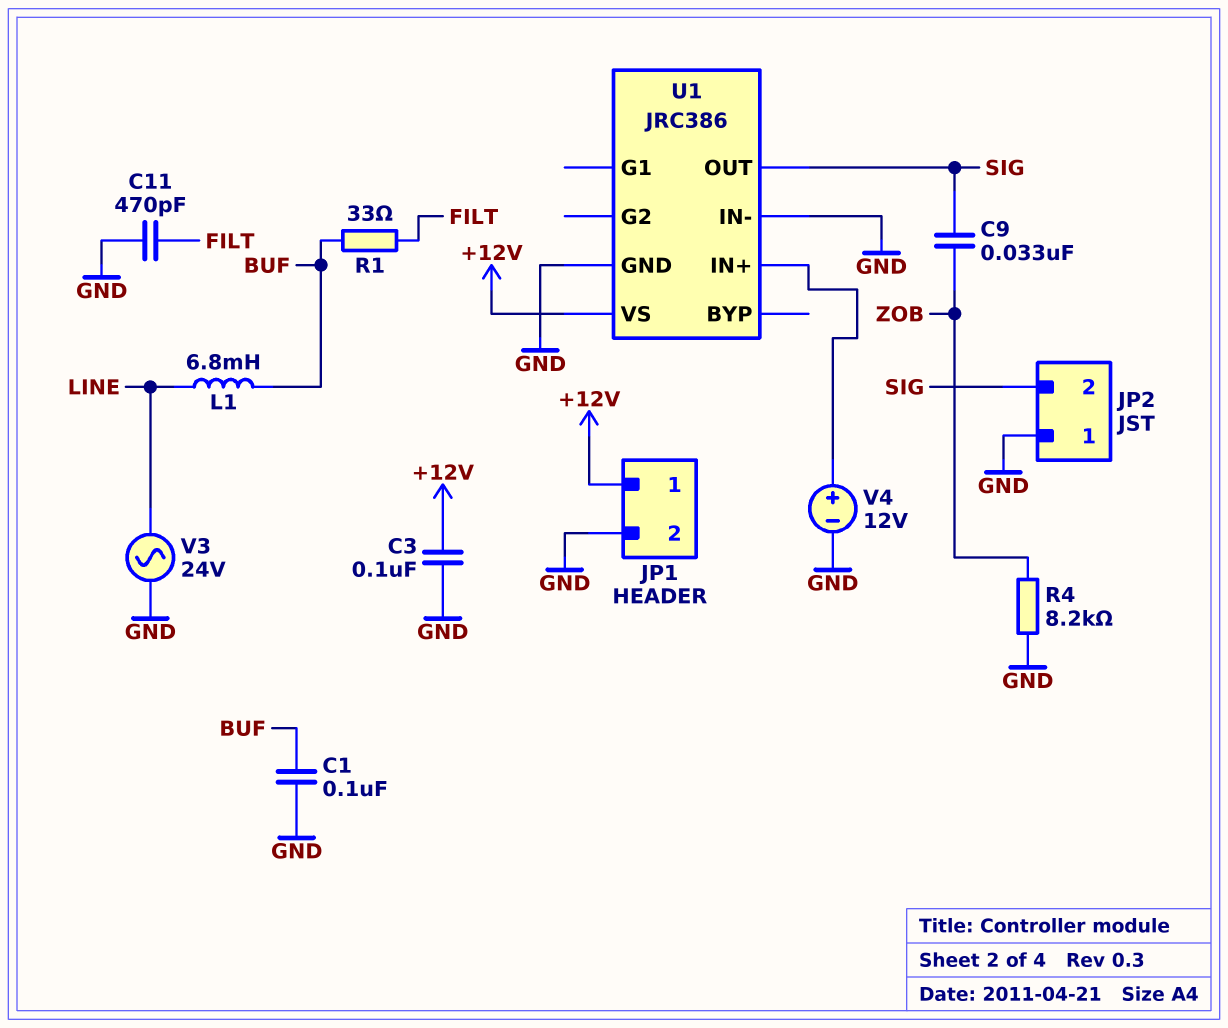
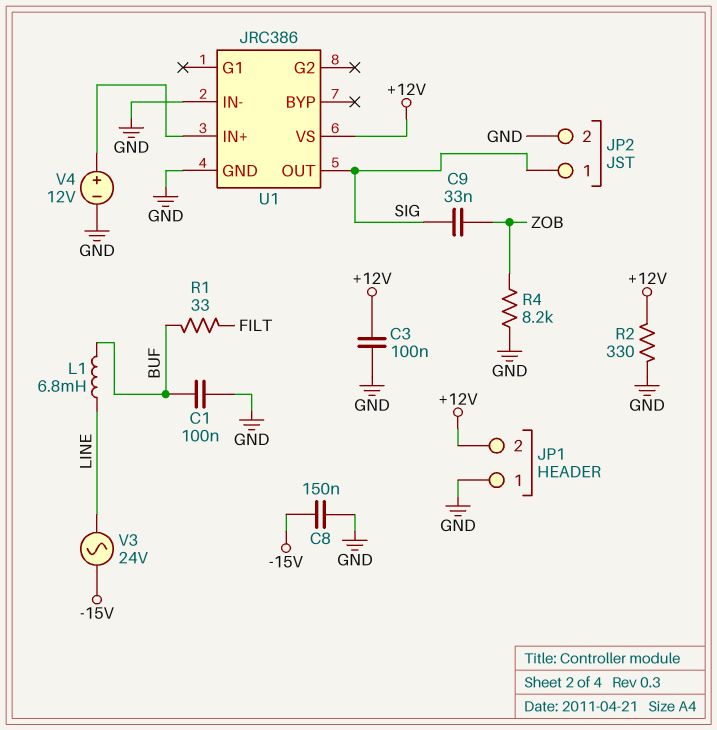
C8: none -> 150nF (-15V, GND)
C11: 470pF (FILT, GND) -> none
JP1 pin 1: +12V -> GND
JP1 pin 2: GND -> +12V
JP2 pin 1: GND -> SIG
JP2 pin 2: SIG -> GND
R2: none -> 330 (+12V, GND)
V3: AC 24V (GND, LINE) -> AC 24V (-15V, LINE)

